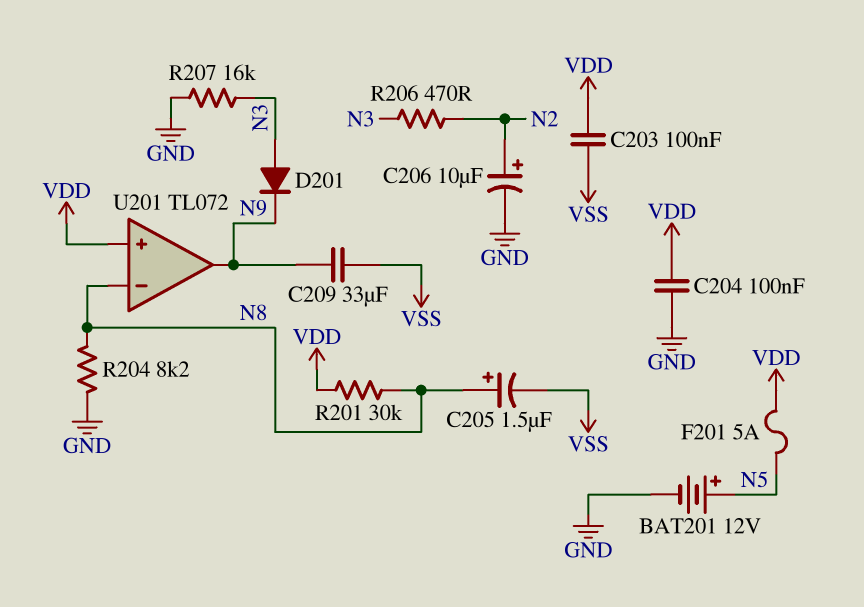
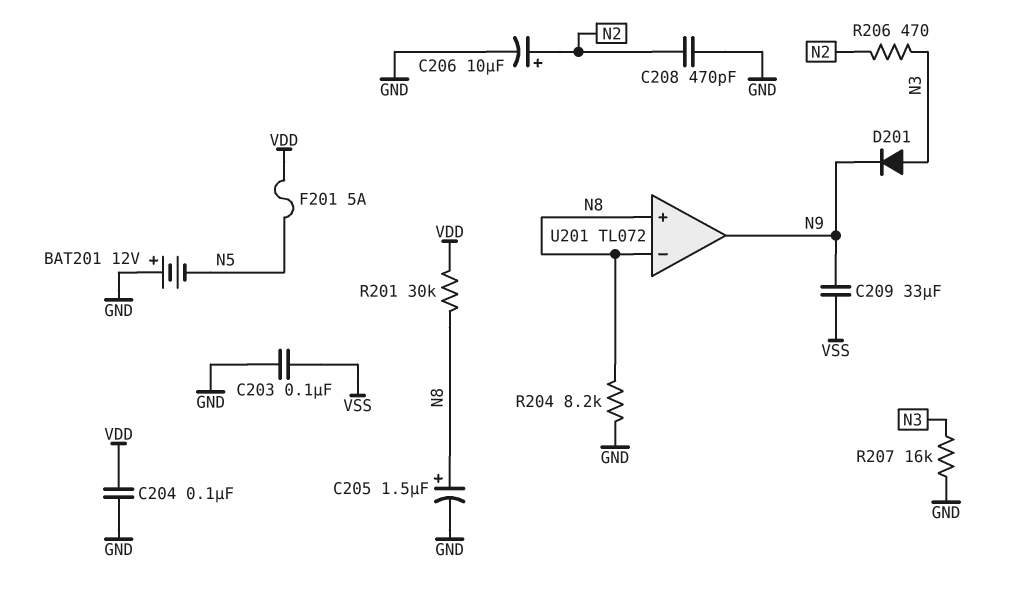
BAT201: 12V (plus N5, minus GND) -> 12V (plus GND, minus N5)
C203: 100nF (VDD, VSS) -> 100nF (GND, VSS)
C205: 1.5uF (plus N8, minus VSS) -> 1.5uF (plus N8, minus GND)
C208: none -> 470pF (GND, N2)
U201 pin in+: VDD -> N8

